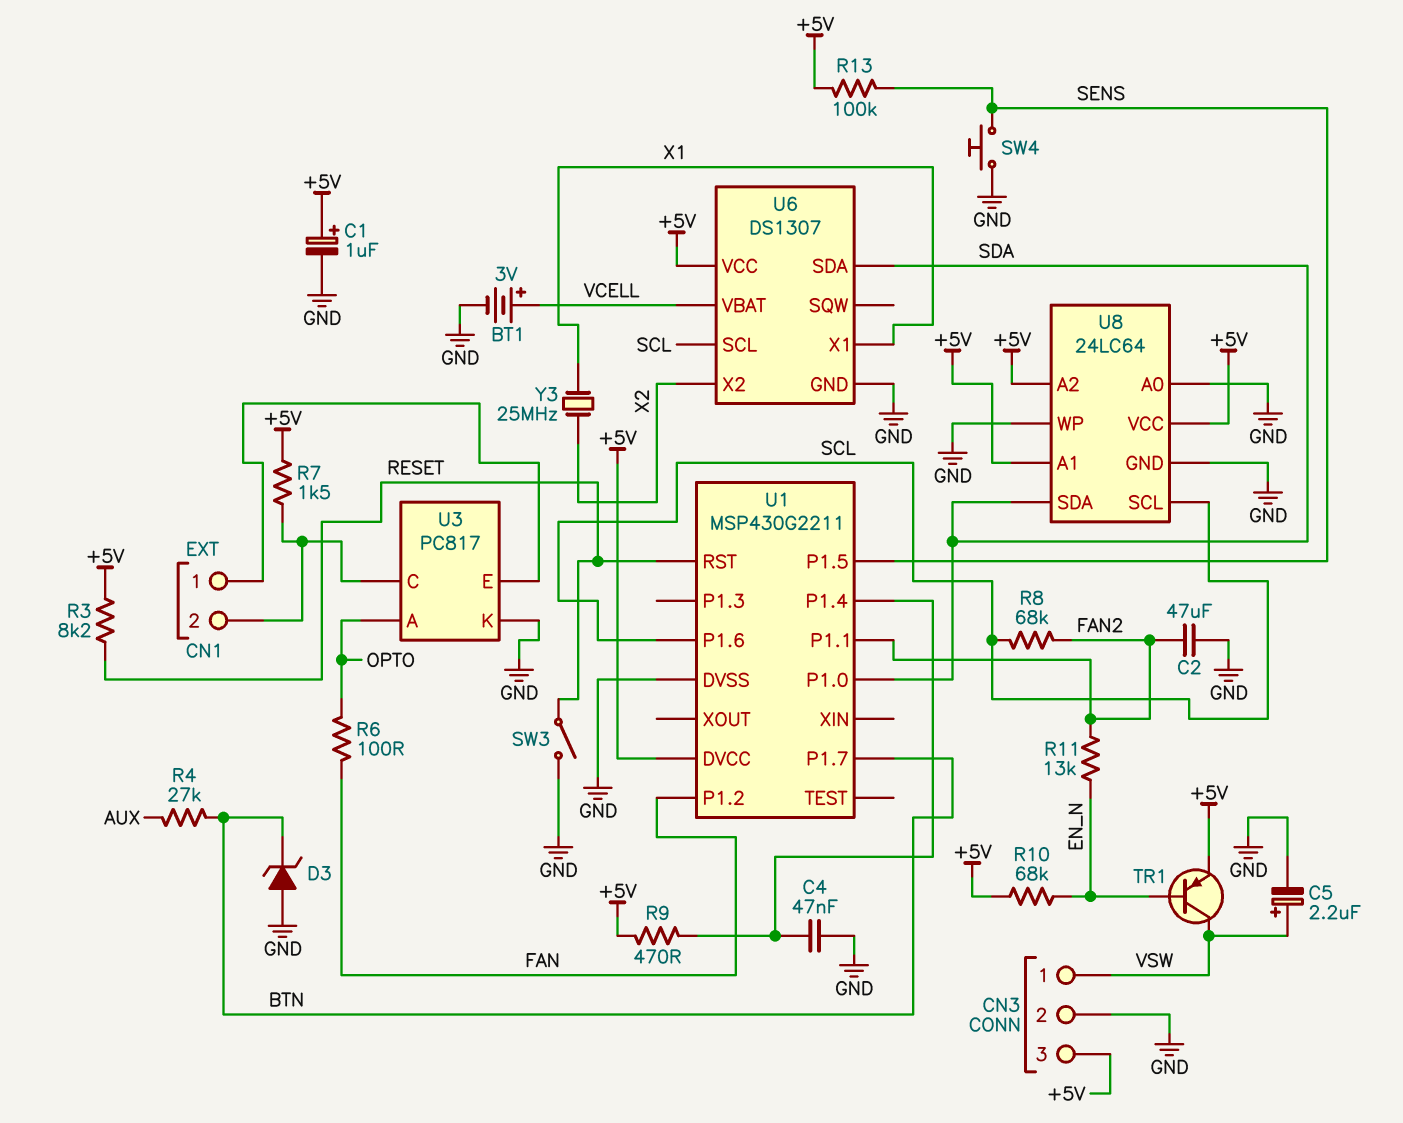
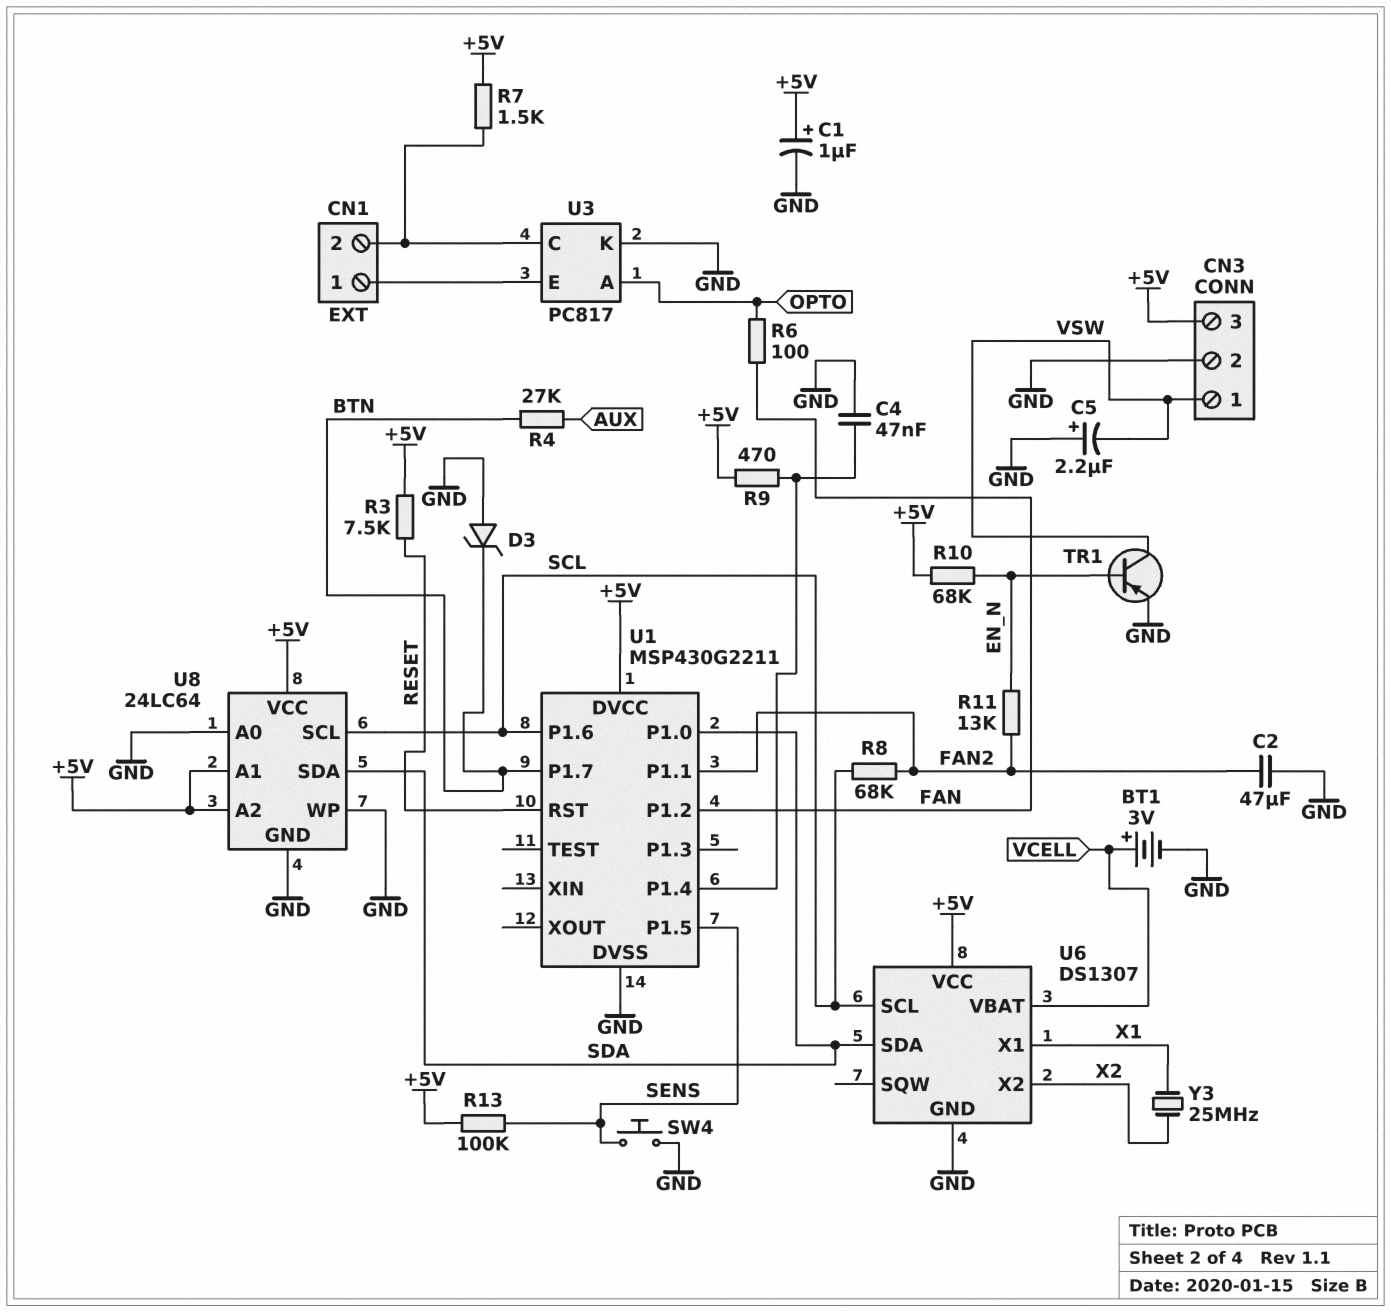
C5: 2.2uF (plus VSW, minus GND) -> 2.2uF (plus GND, minus VSW)
R3: 8.2k (+5V, RESET) -> 7.5k (+5V, RESET)
SW3: switch (GND, RESET) -> none
TR1: PNP (B EN_N, C VSW, E +5V) -> PNP (B EN_N, C VSW, E GND)

